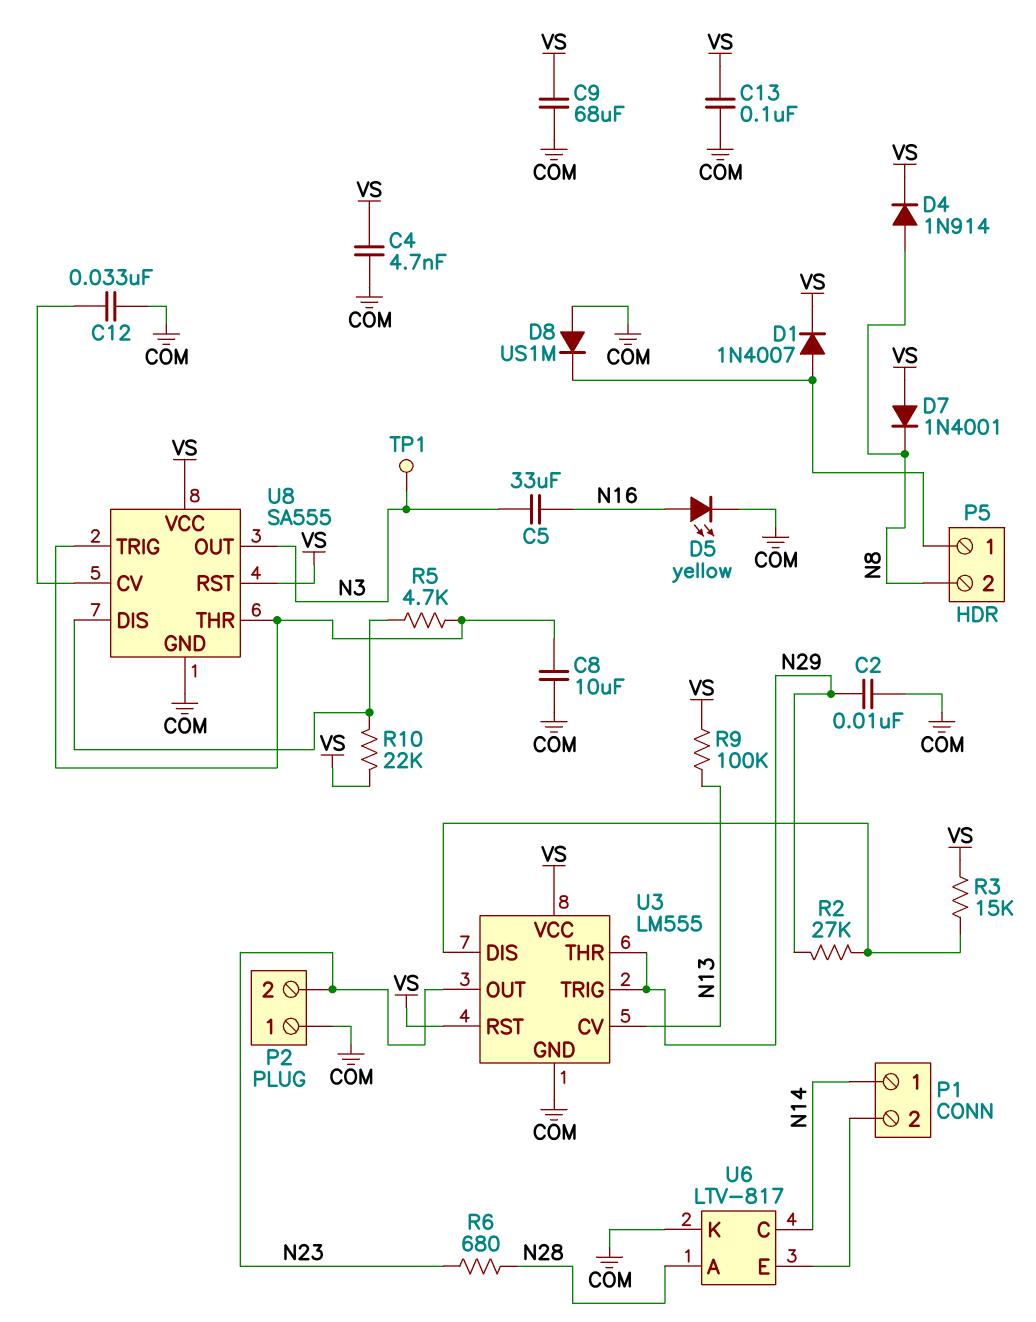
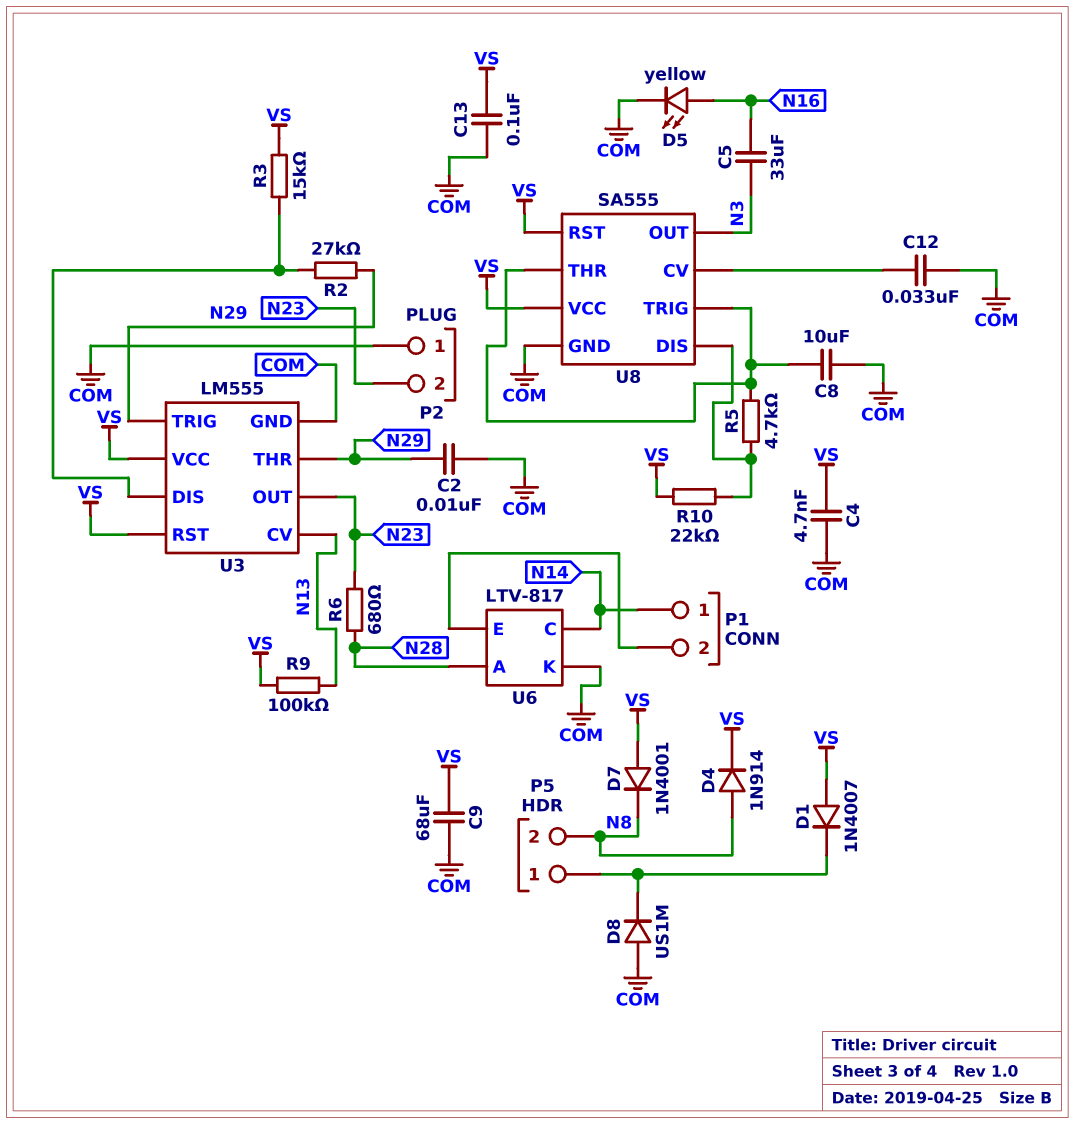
D1: diode 1N4007 (A P5/1, K VS) -> diode 1N4007 (A VS, K P5/1)
TP1: test point (N3) -> none

